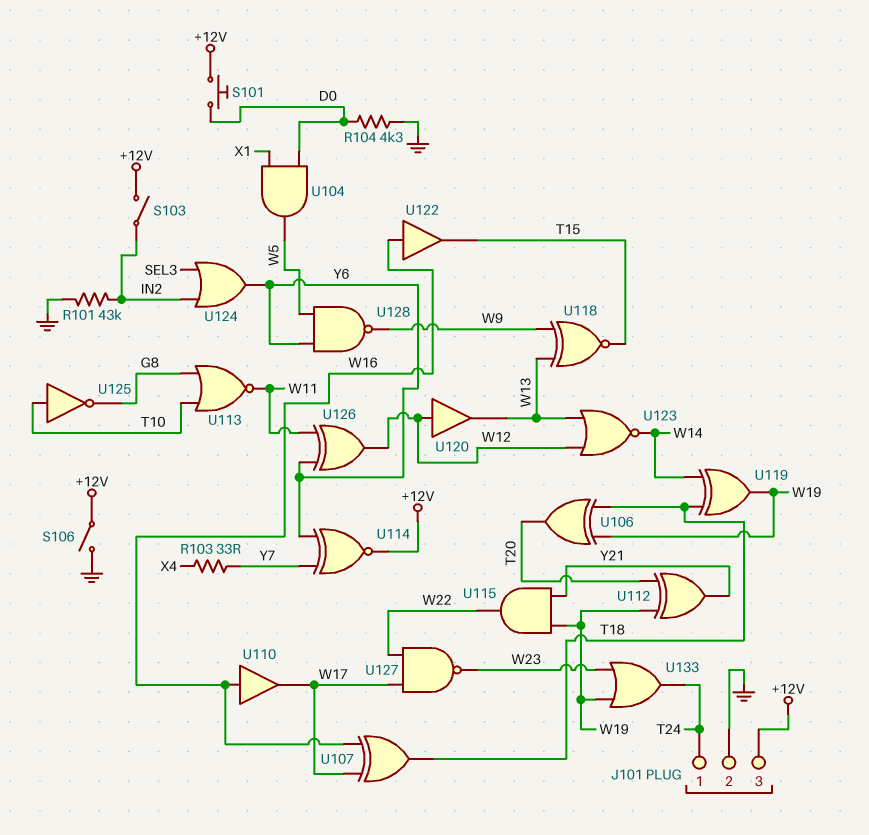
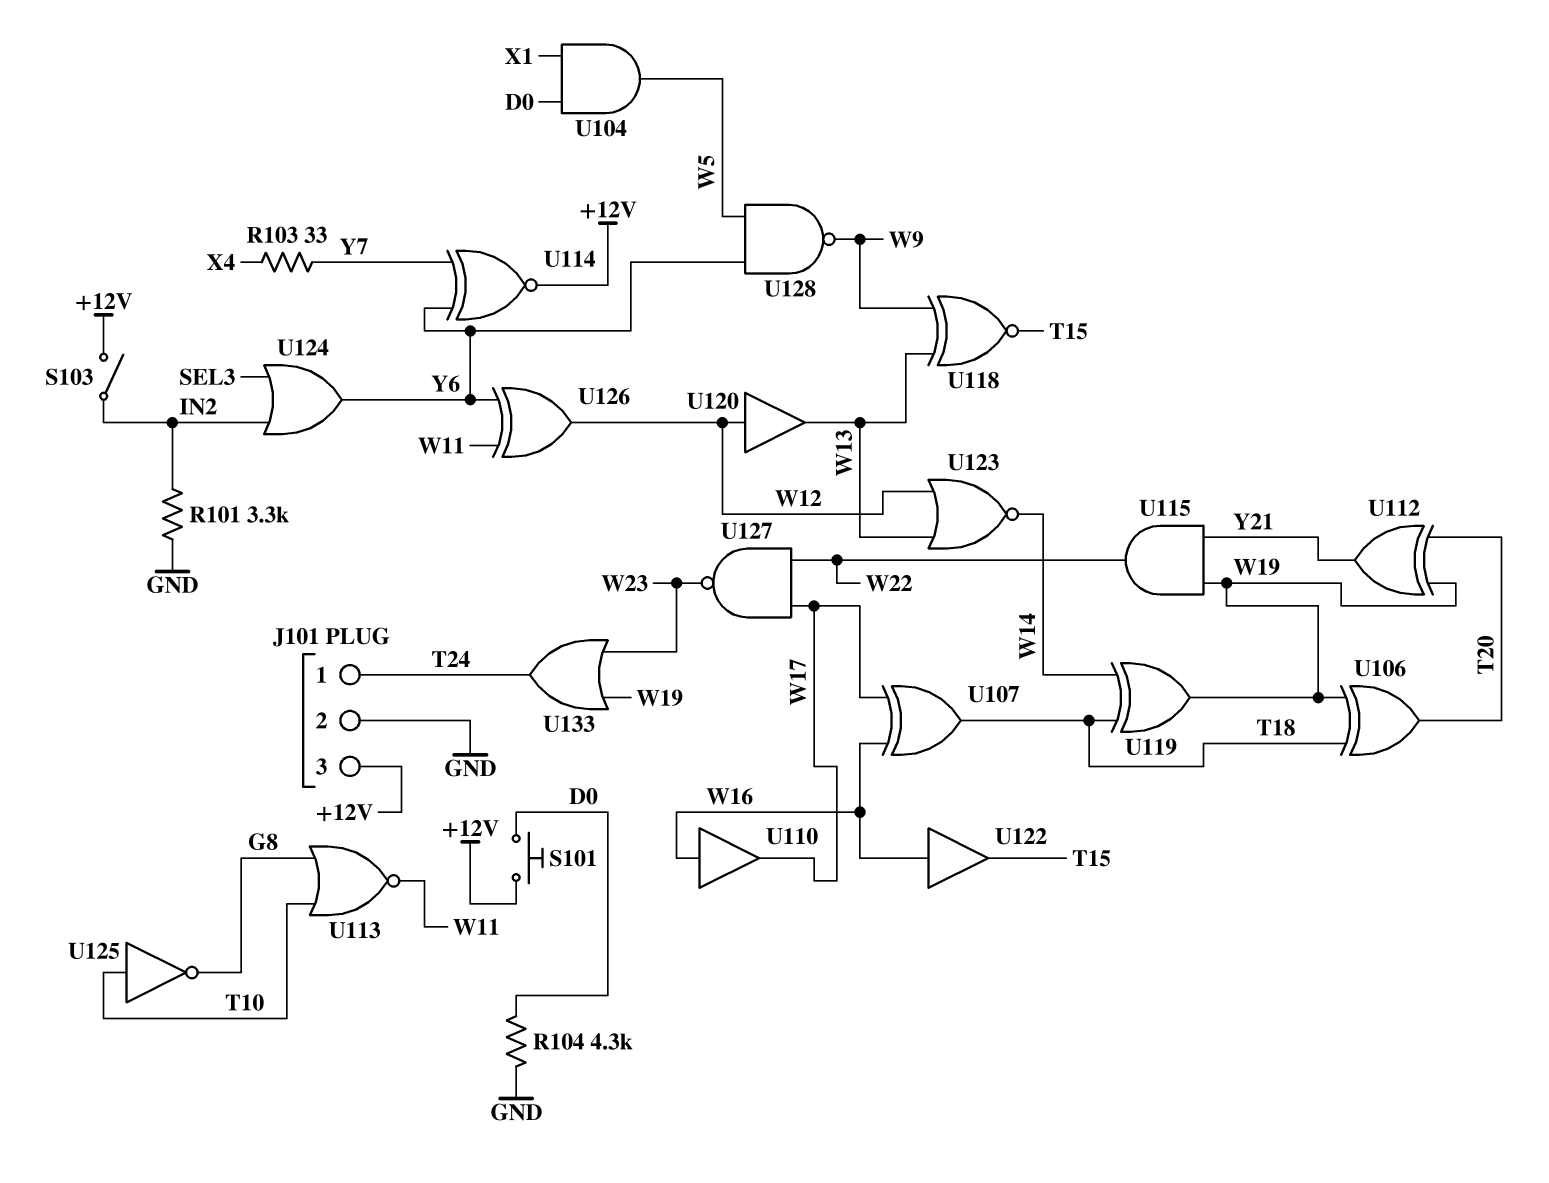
R101: 43k (GND, IN2) -> 3.3k (GND, IN2)
S106: switch (+12V, GND) -> none

